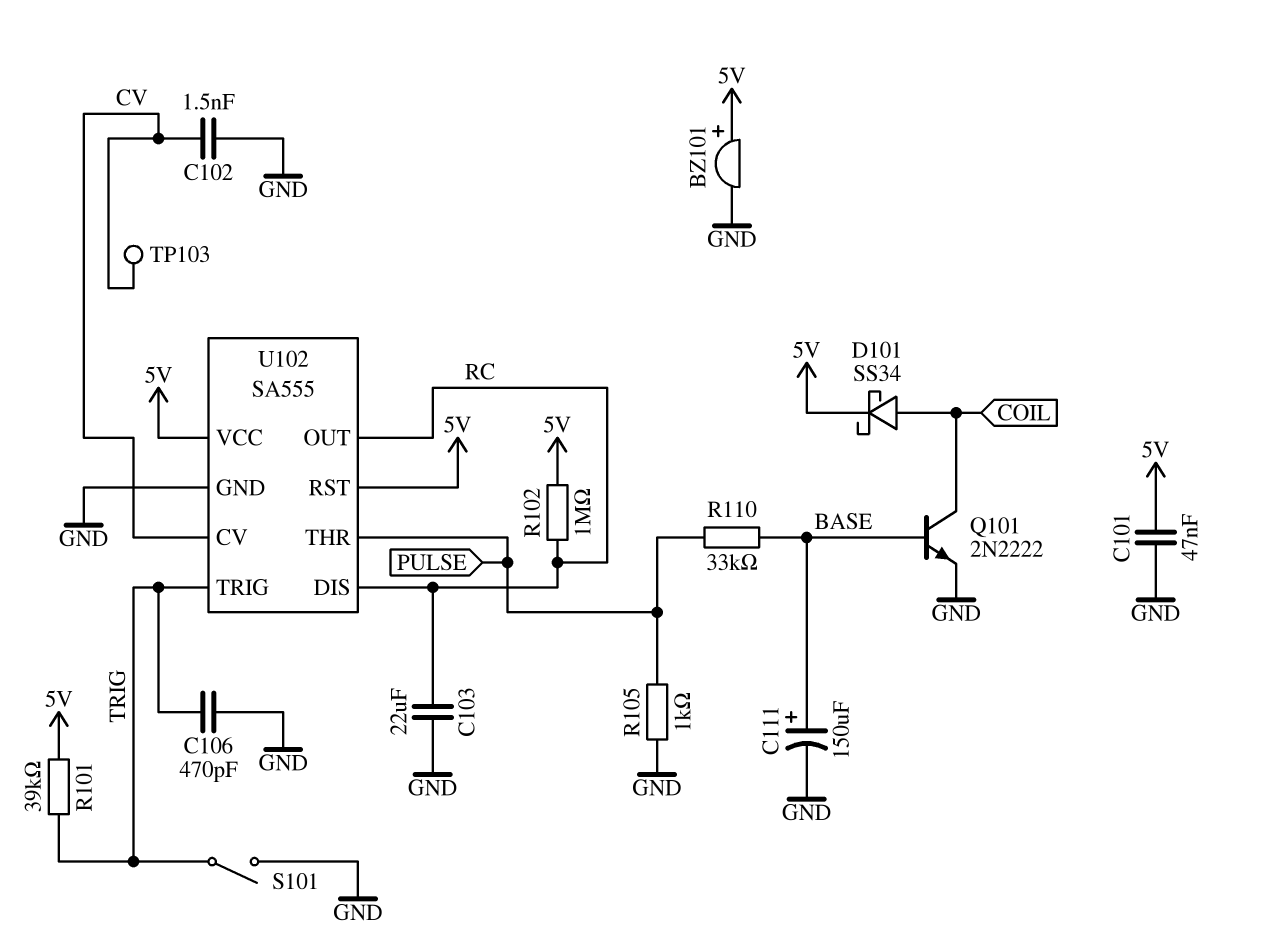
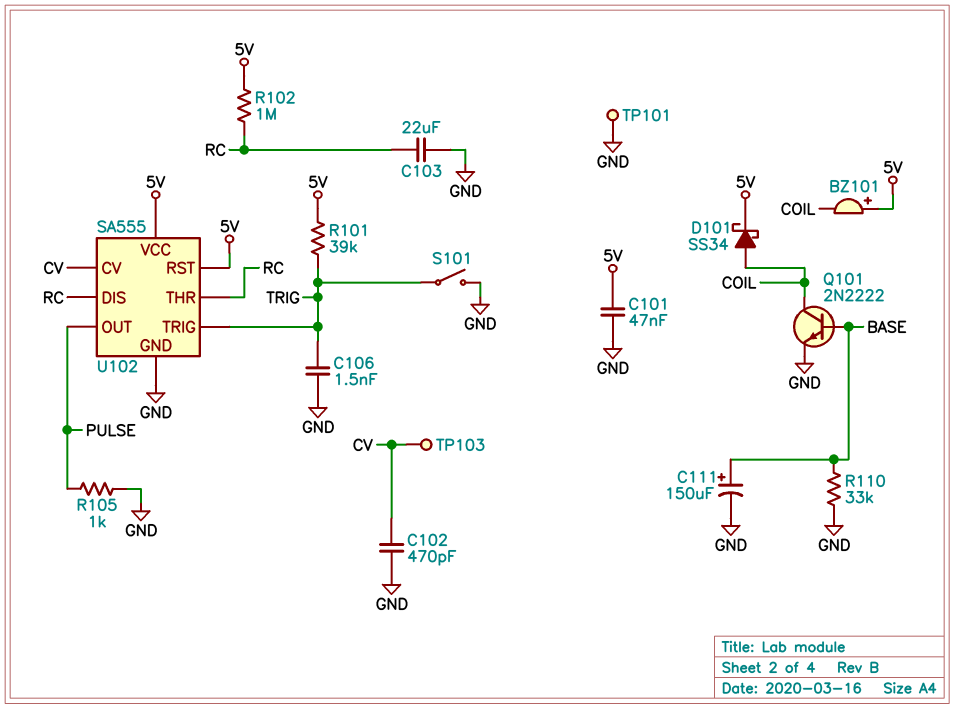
BZ101: buzzer (plus 5V, minus GND) -> buzzer (plus 5V, minus COIL)
C102: 1.5nF (CV, GND) -> 470pF (CV, GND)
C106: 470pF (GND, TRIG) -> 1.5nF (GND, TRIG)
R110: 33k (BASE, PULSE) -> 33k (BASE, GND)
TP101: none -> test point (GND)
U102 pin OUT: RC -> PULSE
U102 pin THR: PULSE -> RC

